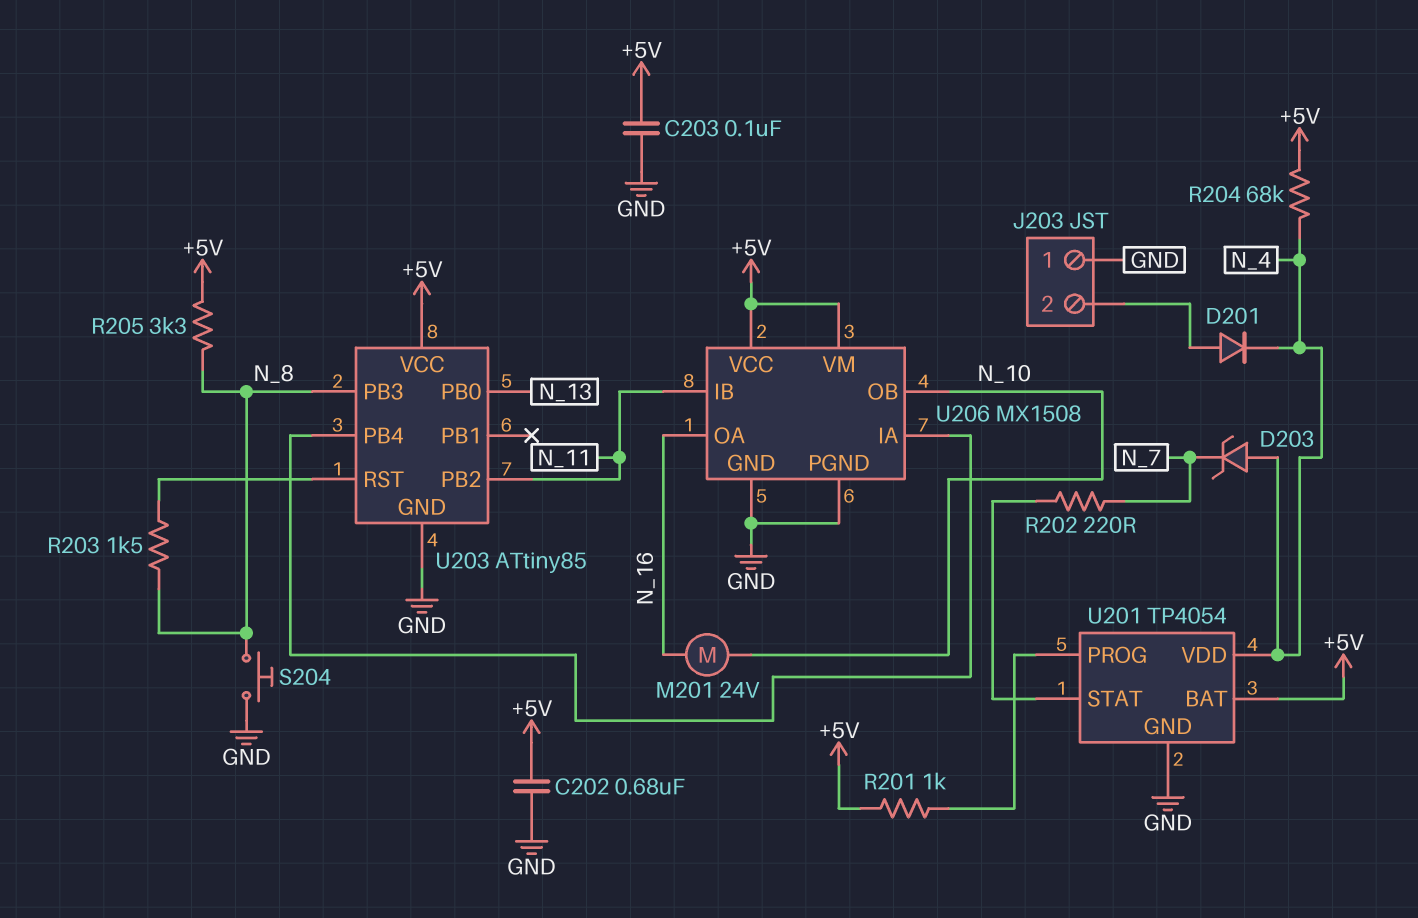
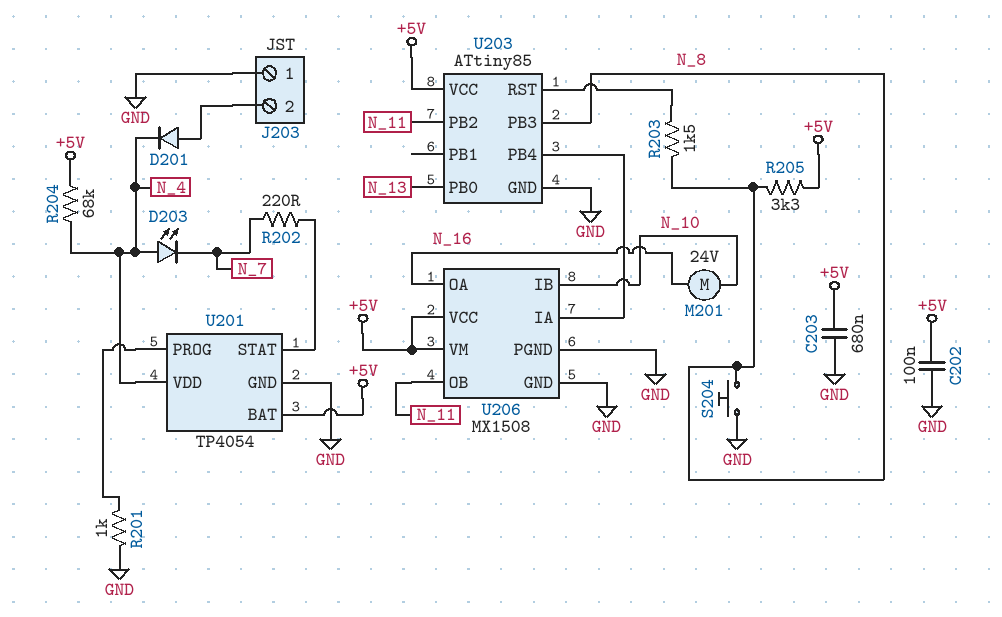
C202: 680nF (+5V, GND) -> 100nF (+5V, GND)
C203: 100nF (+5V, GND) -> 680nF (+5V, GND)
D203: zener (A N_4, K N_7) -> LED (A N_4, K N_7)
R201: 1k (+5V, U201/PROG) -> 1k (GND, U201/PROG)
U206 pin IB: N_11 -> N_10
U206 pin OB: N_10 -> N_11

